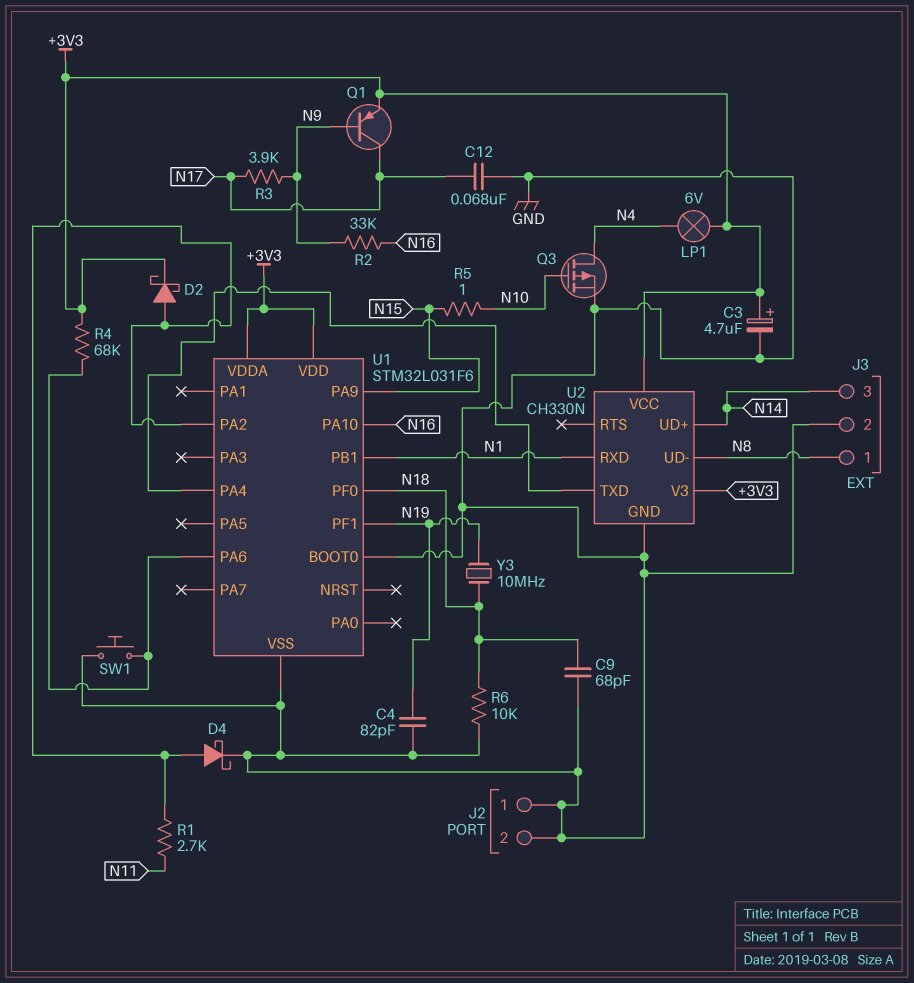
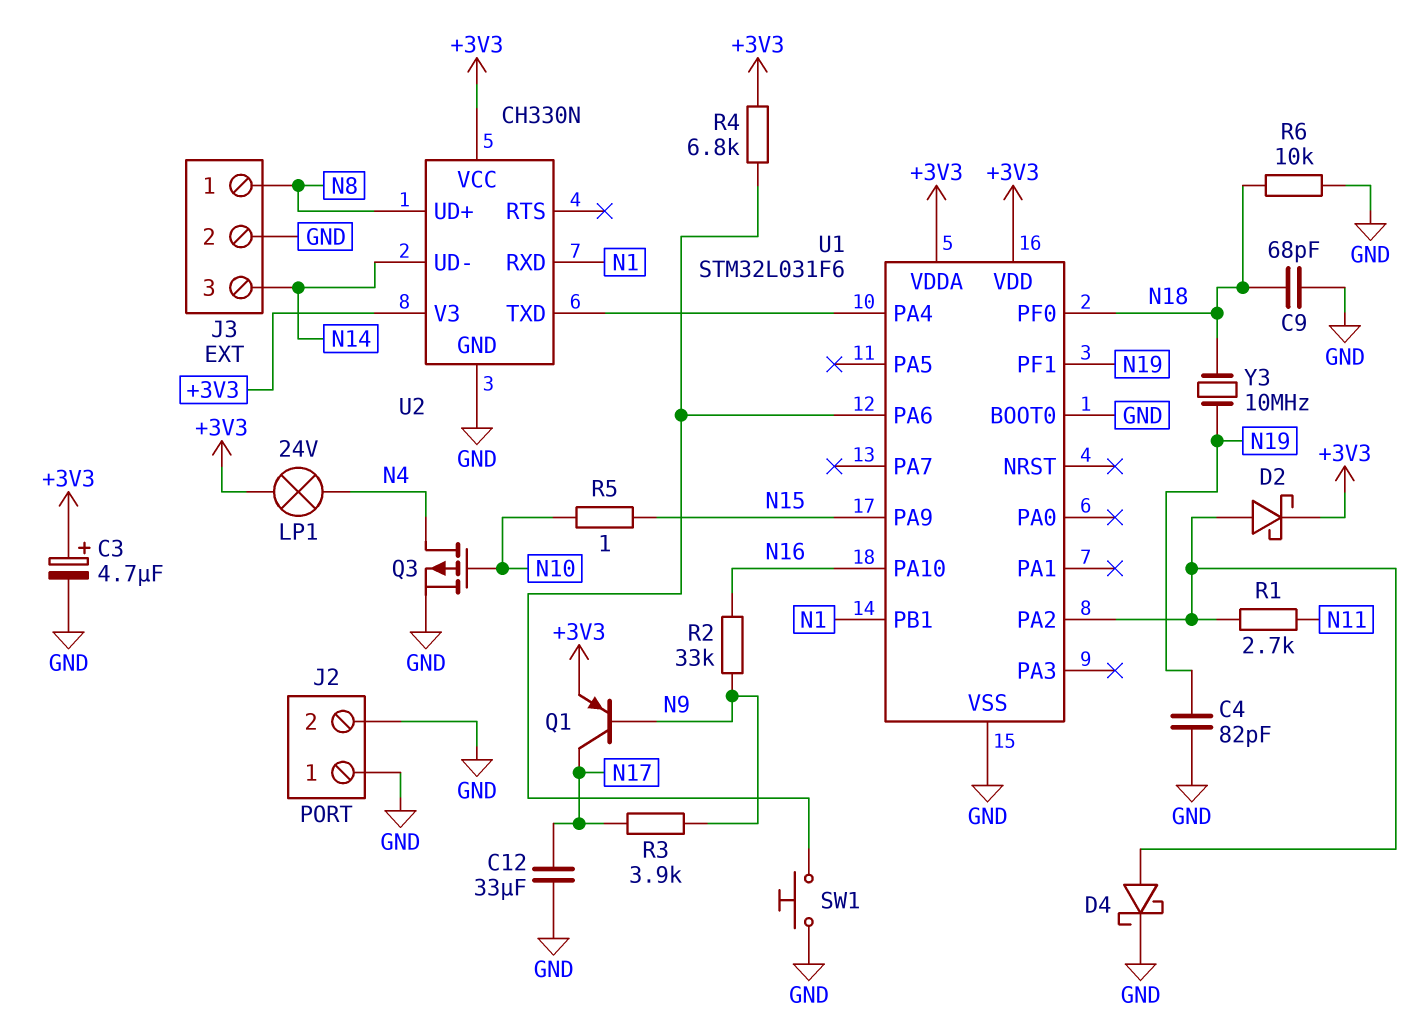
C12: 68nF (GND, N17) -> 33uF (GND, N17)
LP1: lamp 6V (+3V3, N4) -> lamp 24V (+3V3, N4)
R4: 68k (+3V3, U1/PA6) -> 6.8k (+3V3, U1/PA6)
U2 pin UD+: N14 -> N8
U2 pin UD-: N8 -> N14

